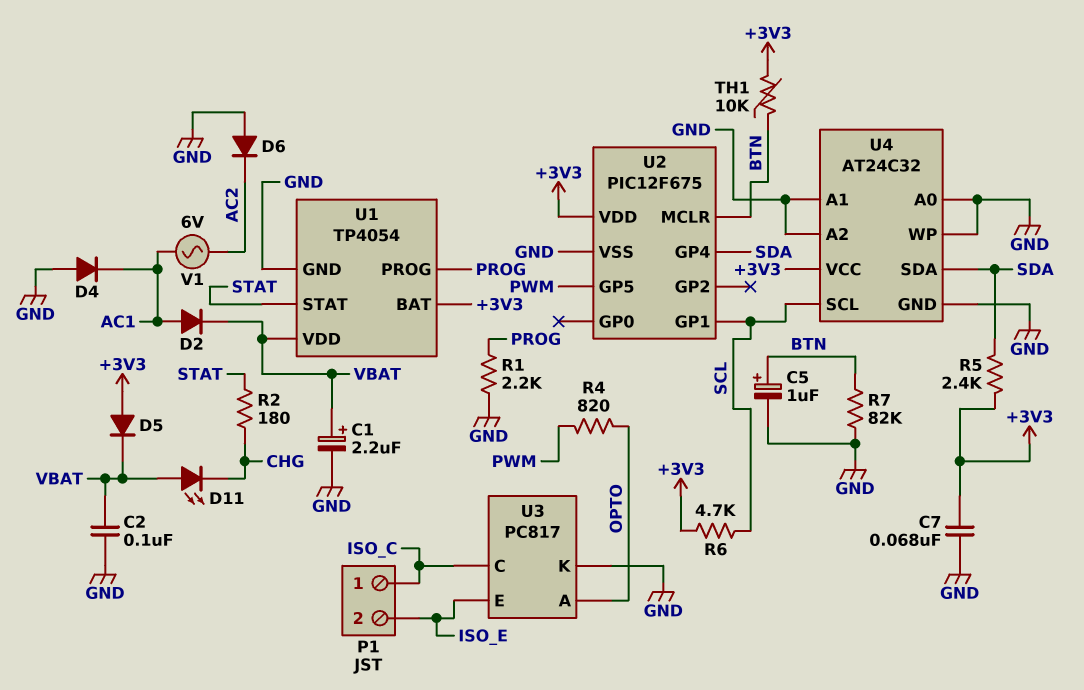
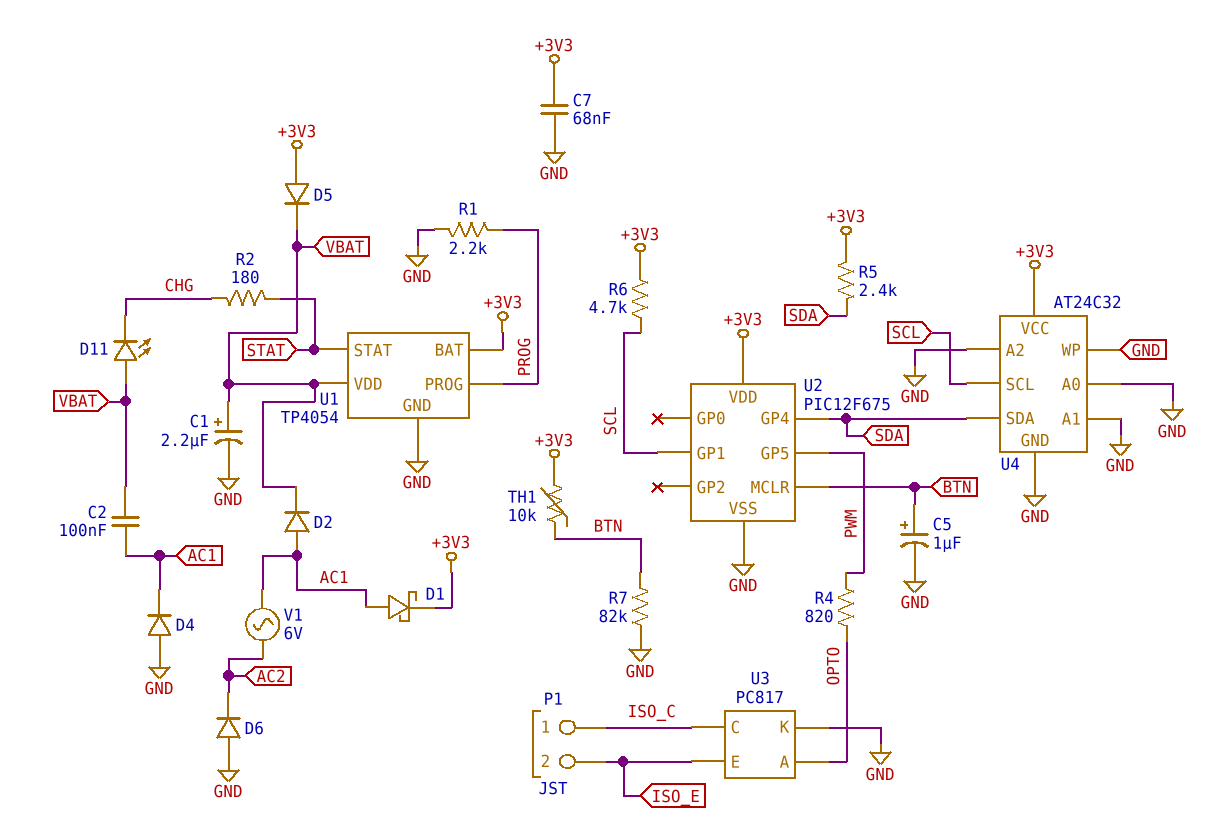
C2: 100nF (GND, VBAT) -> 100nF (AC1, VBAT)
D1: none -> schottky (A AC1, K +3V3)

